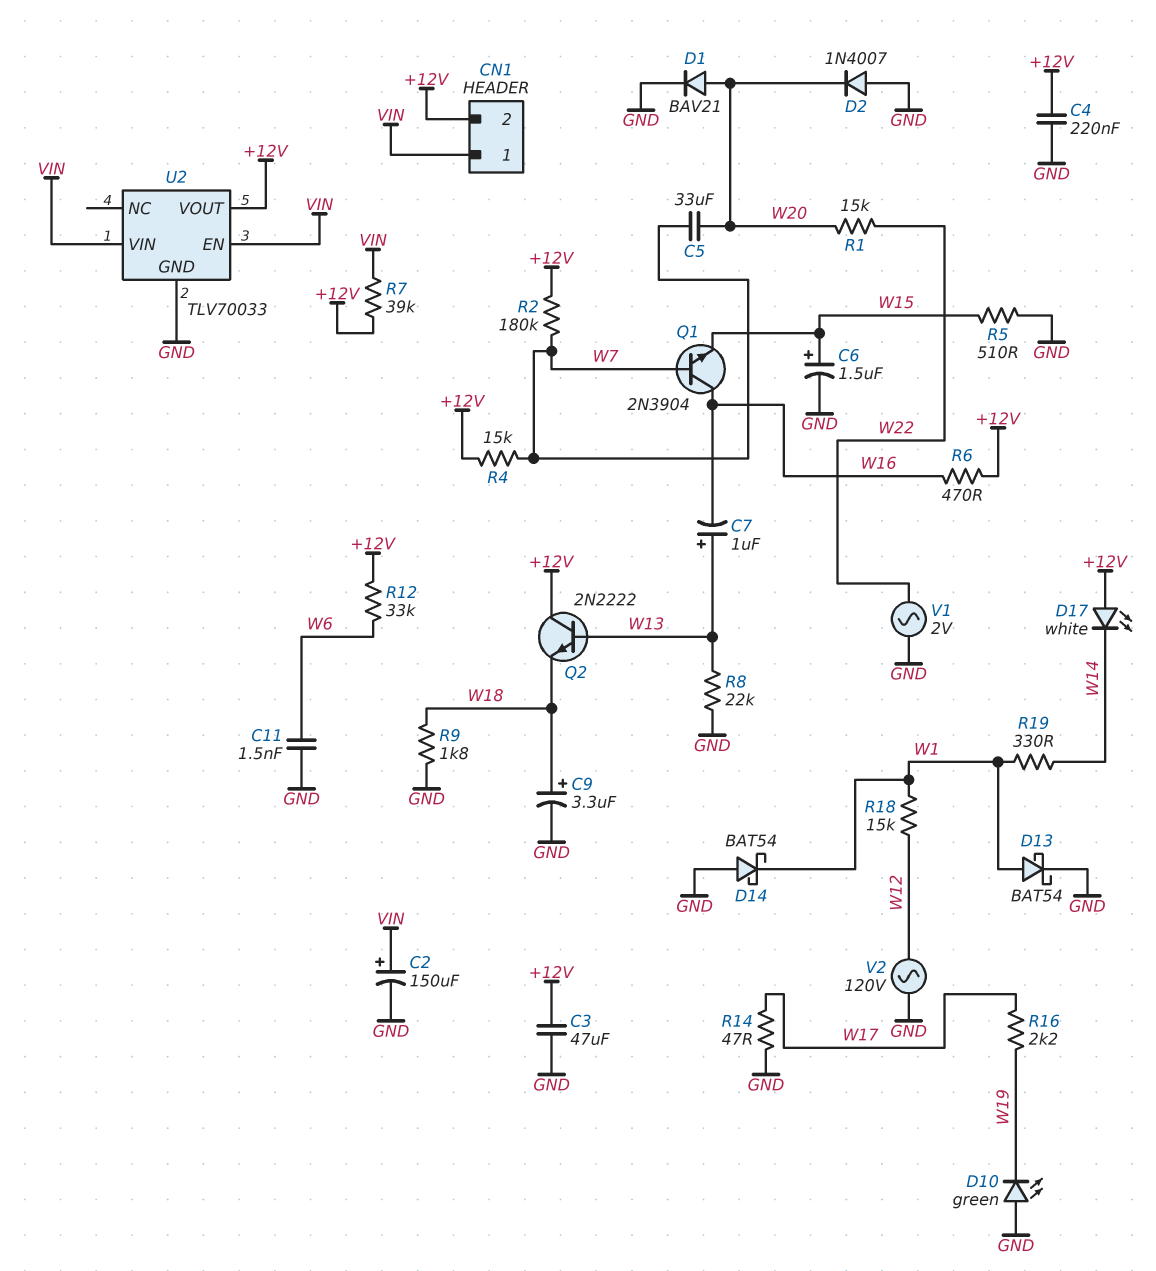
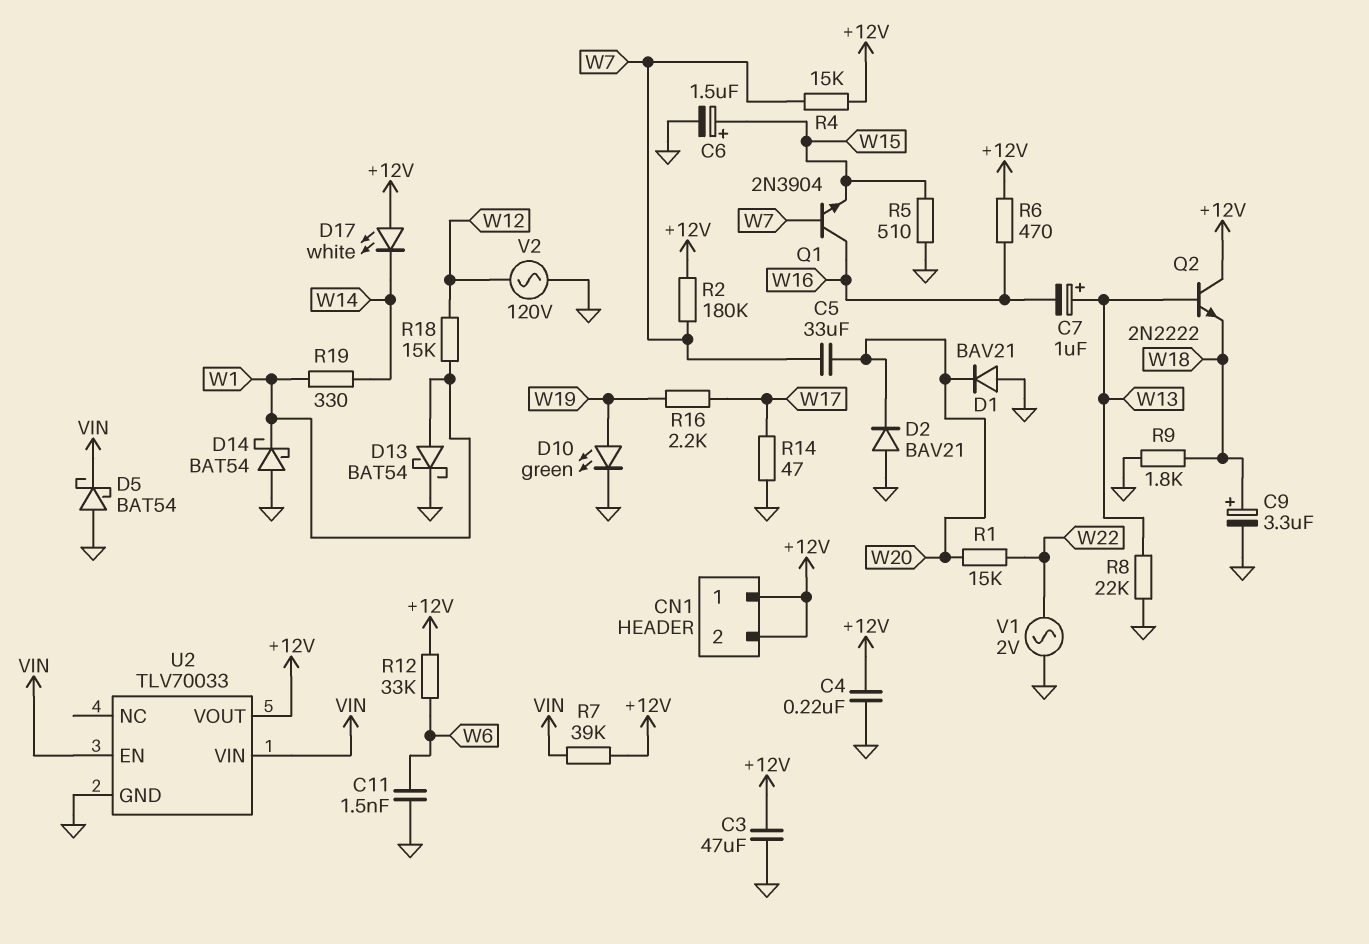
C2: 150uF (plus VIN, minus GND) -> none
CN1 pin 1: VIN -> +12V
D1: diode BAV21 (A W20, K GND) -> diode BAV21 (A GND, K W20)
D2: diode 1N4007 (A GND, K W20) -> diode BAV21 (A GND, K W20)
D5: none -> schottky BAT54 (A GND, K VIN)
D10: LED green (A GND, K W19) -> LED green (A W19, K GND)

